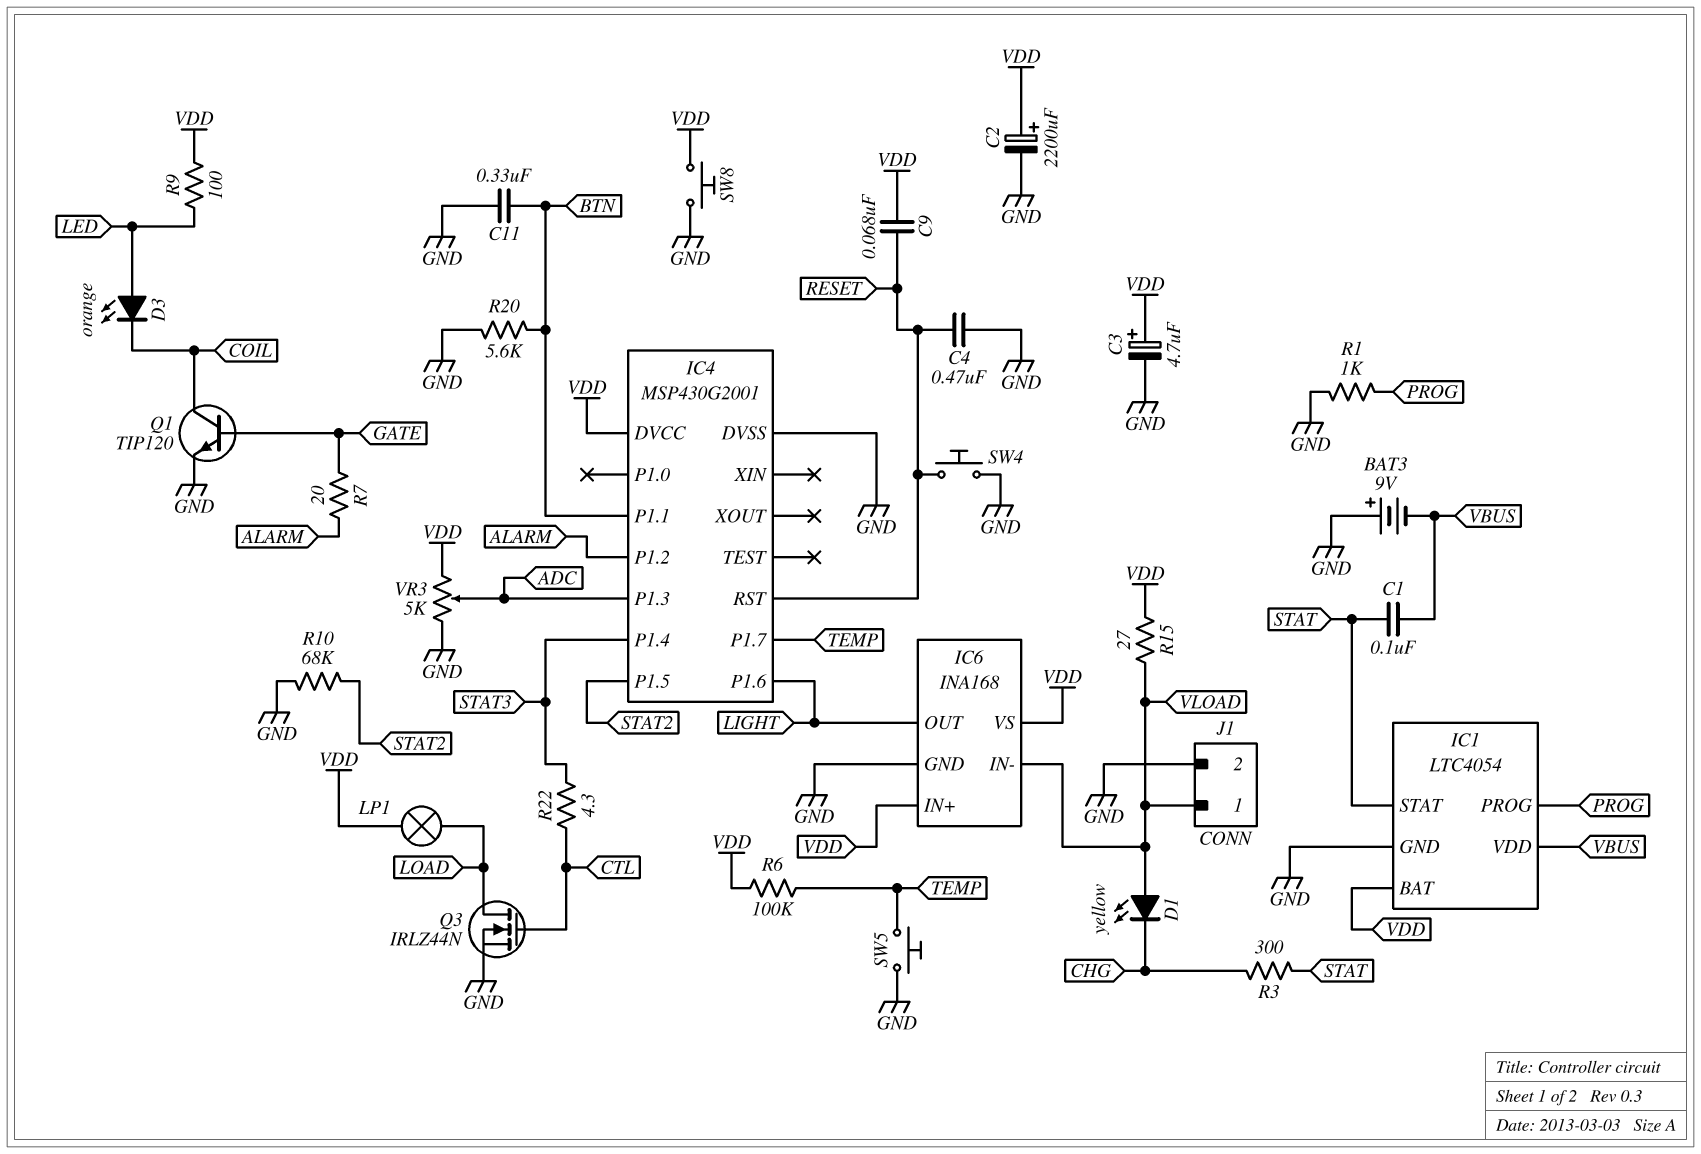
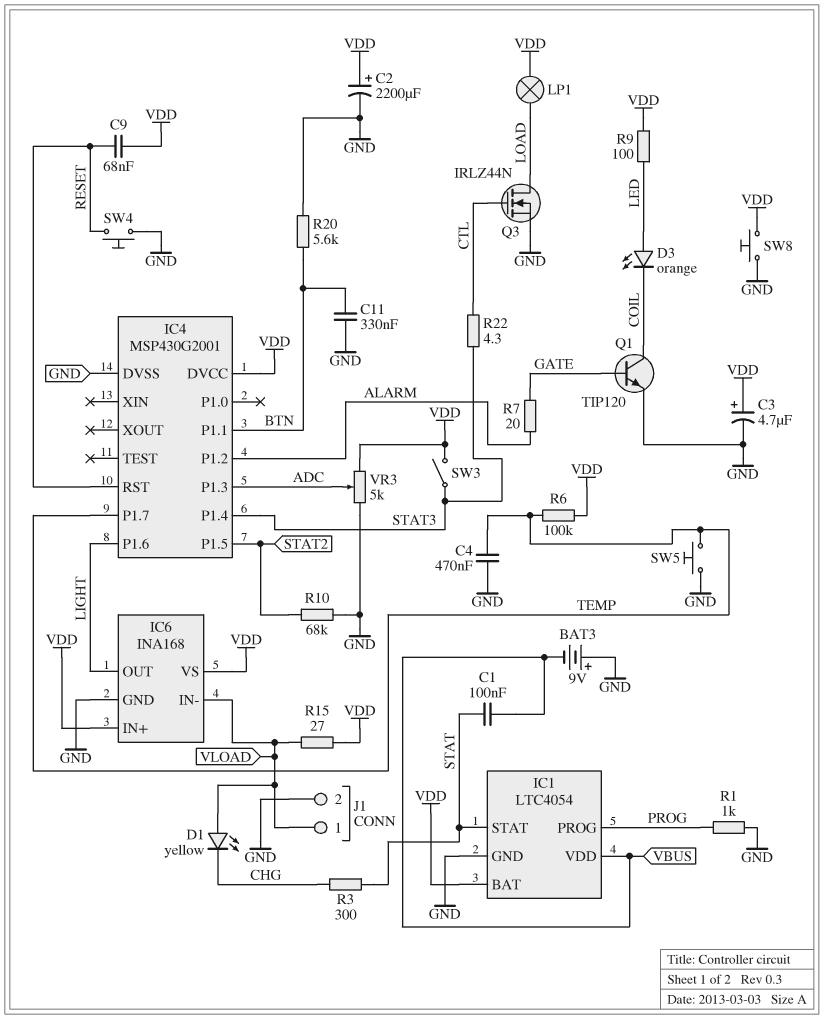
C4: 470nF (GND, RESET) -> 470nF (GND, TEMP)
SW3: none -> switch (STAT3, VDD)

